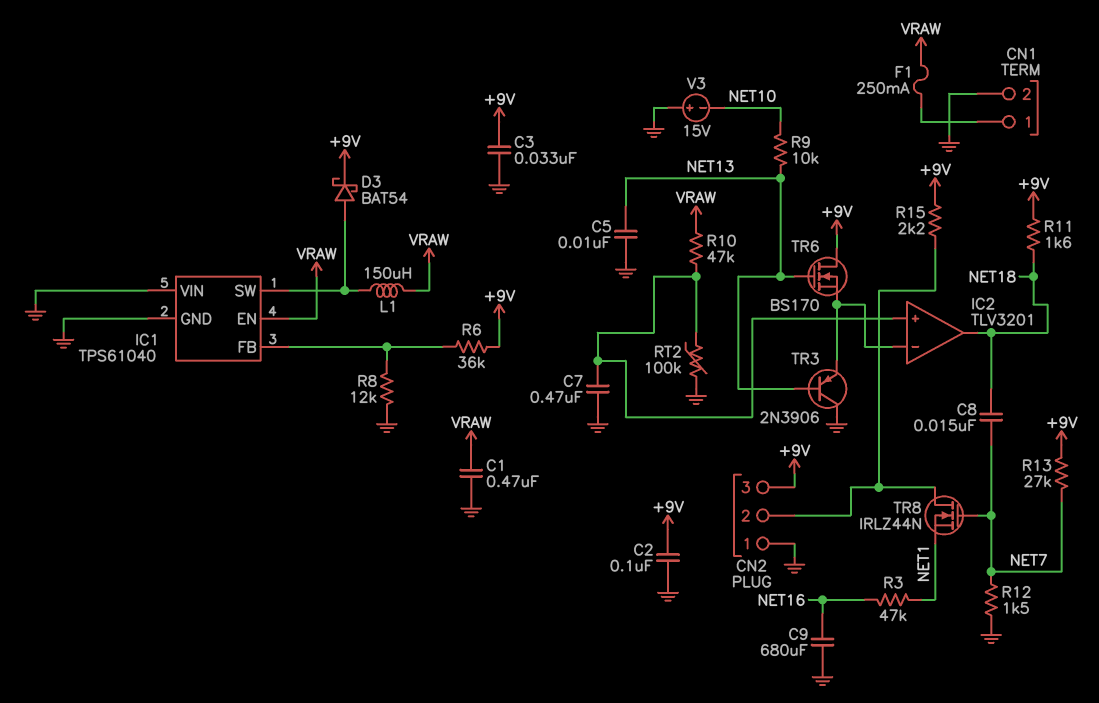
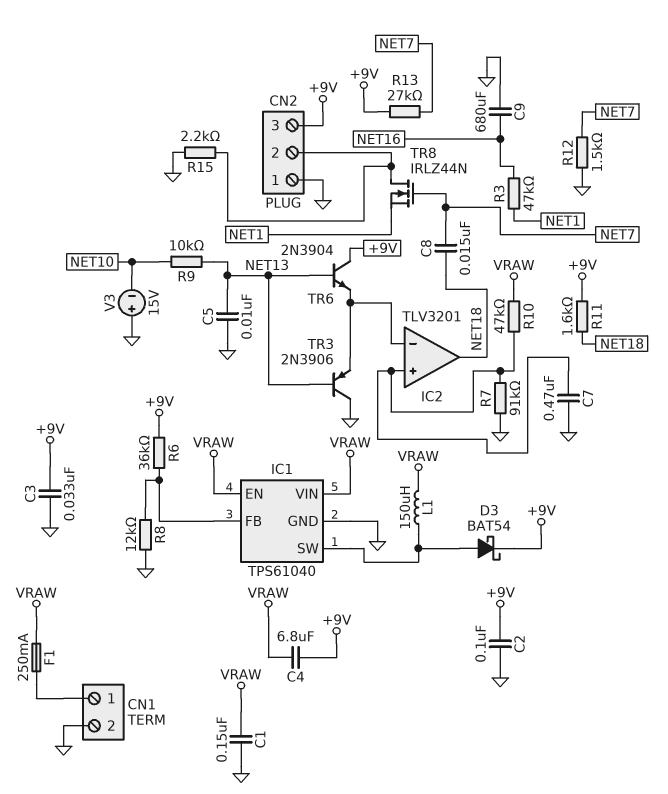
C1: 470nF (GND, VRAW) -> 150nF (GND, VRAW)
C4: none -> 6.8uF (+9V, VRAW)
IC1 pin VIN: GND -> VRAW
R7: none -> 91k (GND, IC2/in+)
R15: 2.2k (+9V, CN2/2) -> 2.2k (CN2/2, GND)
RT2: 100k (GND, IC2/in+) -> none
TR6: NMOS BS170 (G NET13, D +9V, S IC2/in-) -> NPN 2N3904 (B NET13, C +9V, E IC2/in-)

